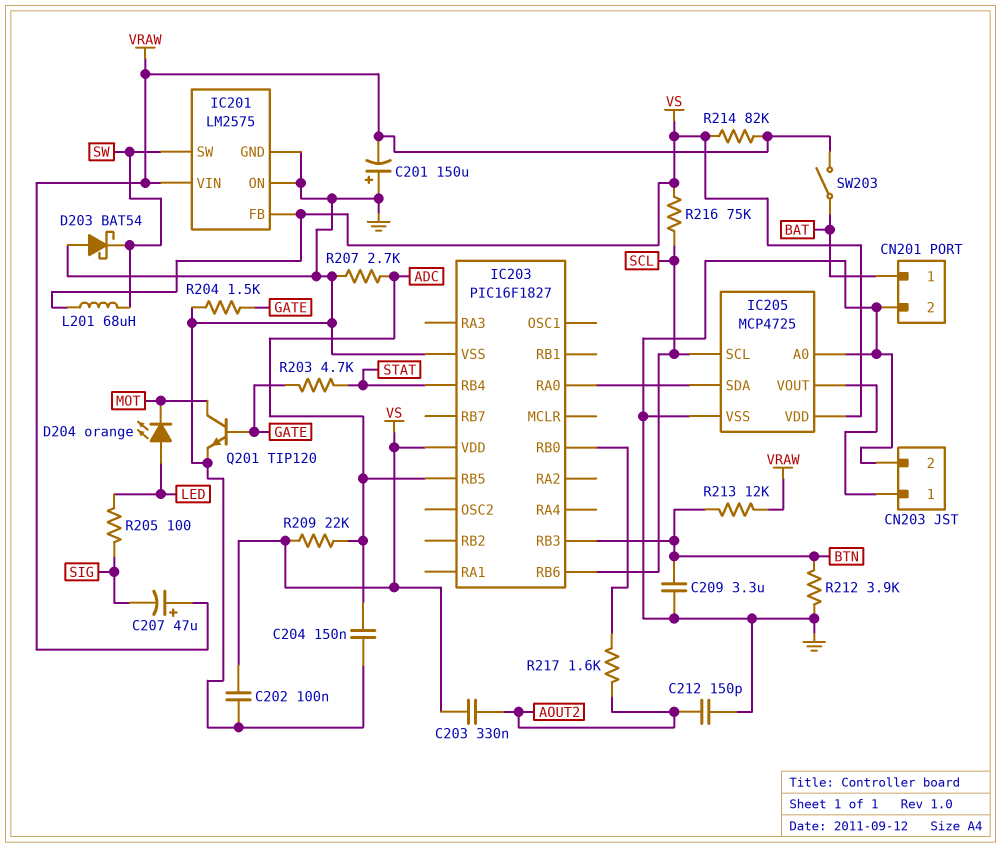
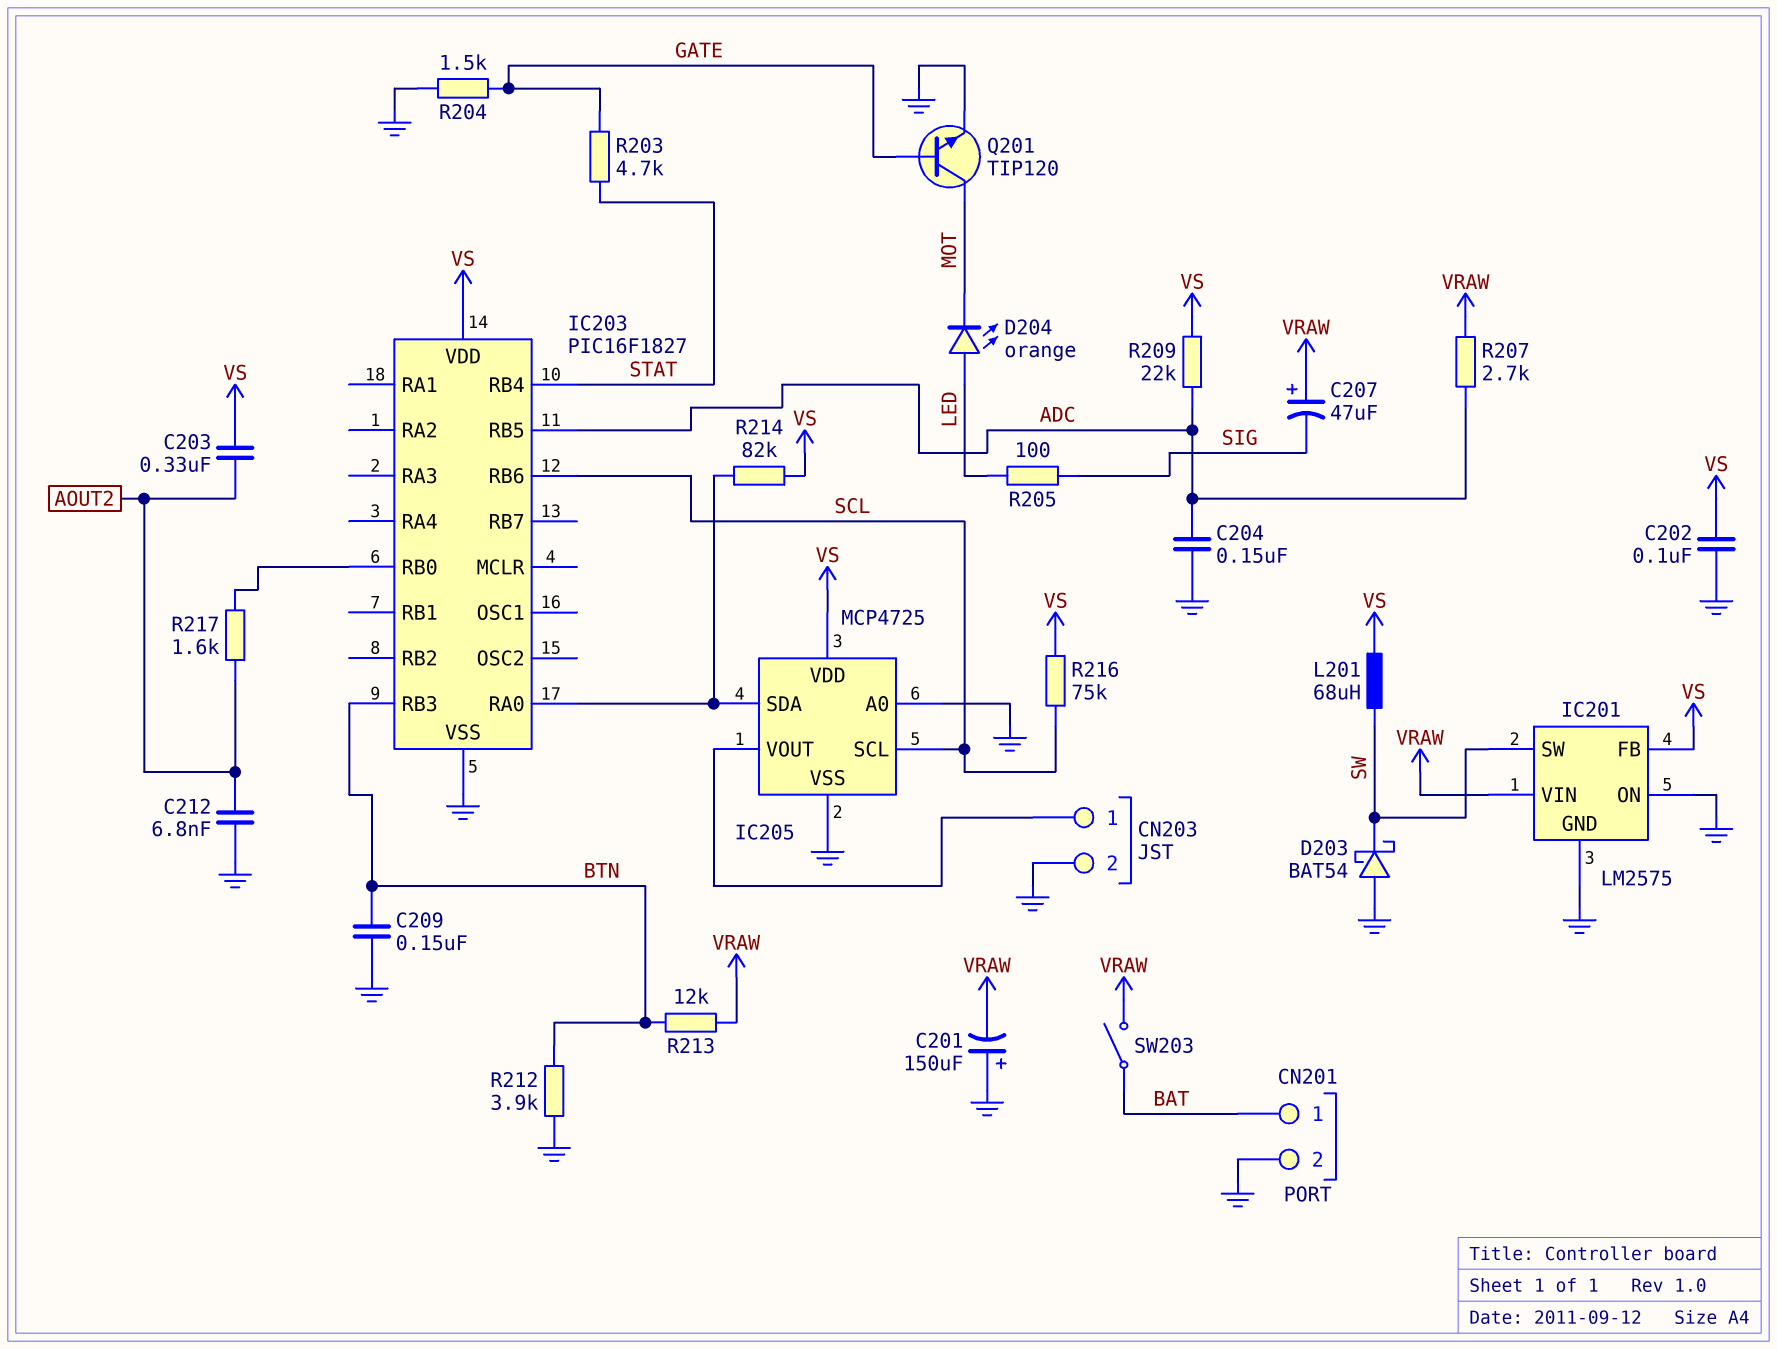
C209: 3.3uF (BTN, GND) -> 150nF (BTN, GND)
C212: 150pF (AOUT2, GND) -> 6.8nF (AOUT2, GND)
R207: 2.7k (ADC, GND) -> 2.7k (ADC, VRAW)
R214: 82k (VRAW, VS) -> 82k (IC203/RA0, VS)

